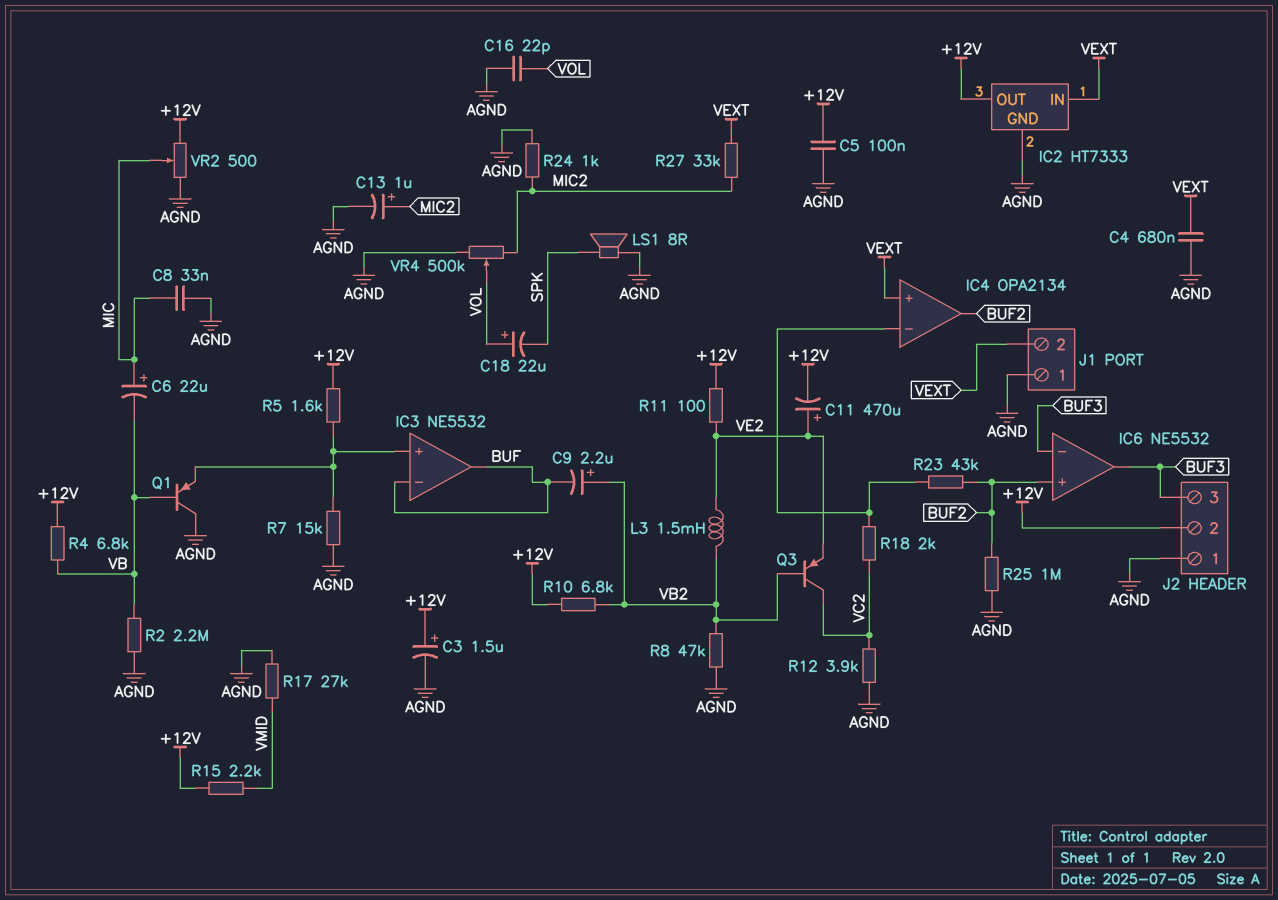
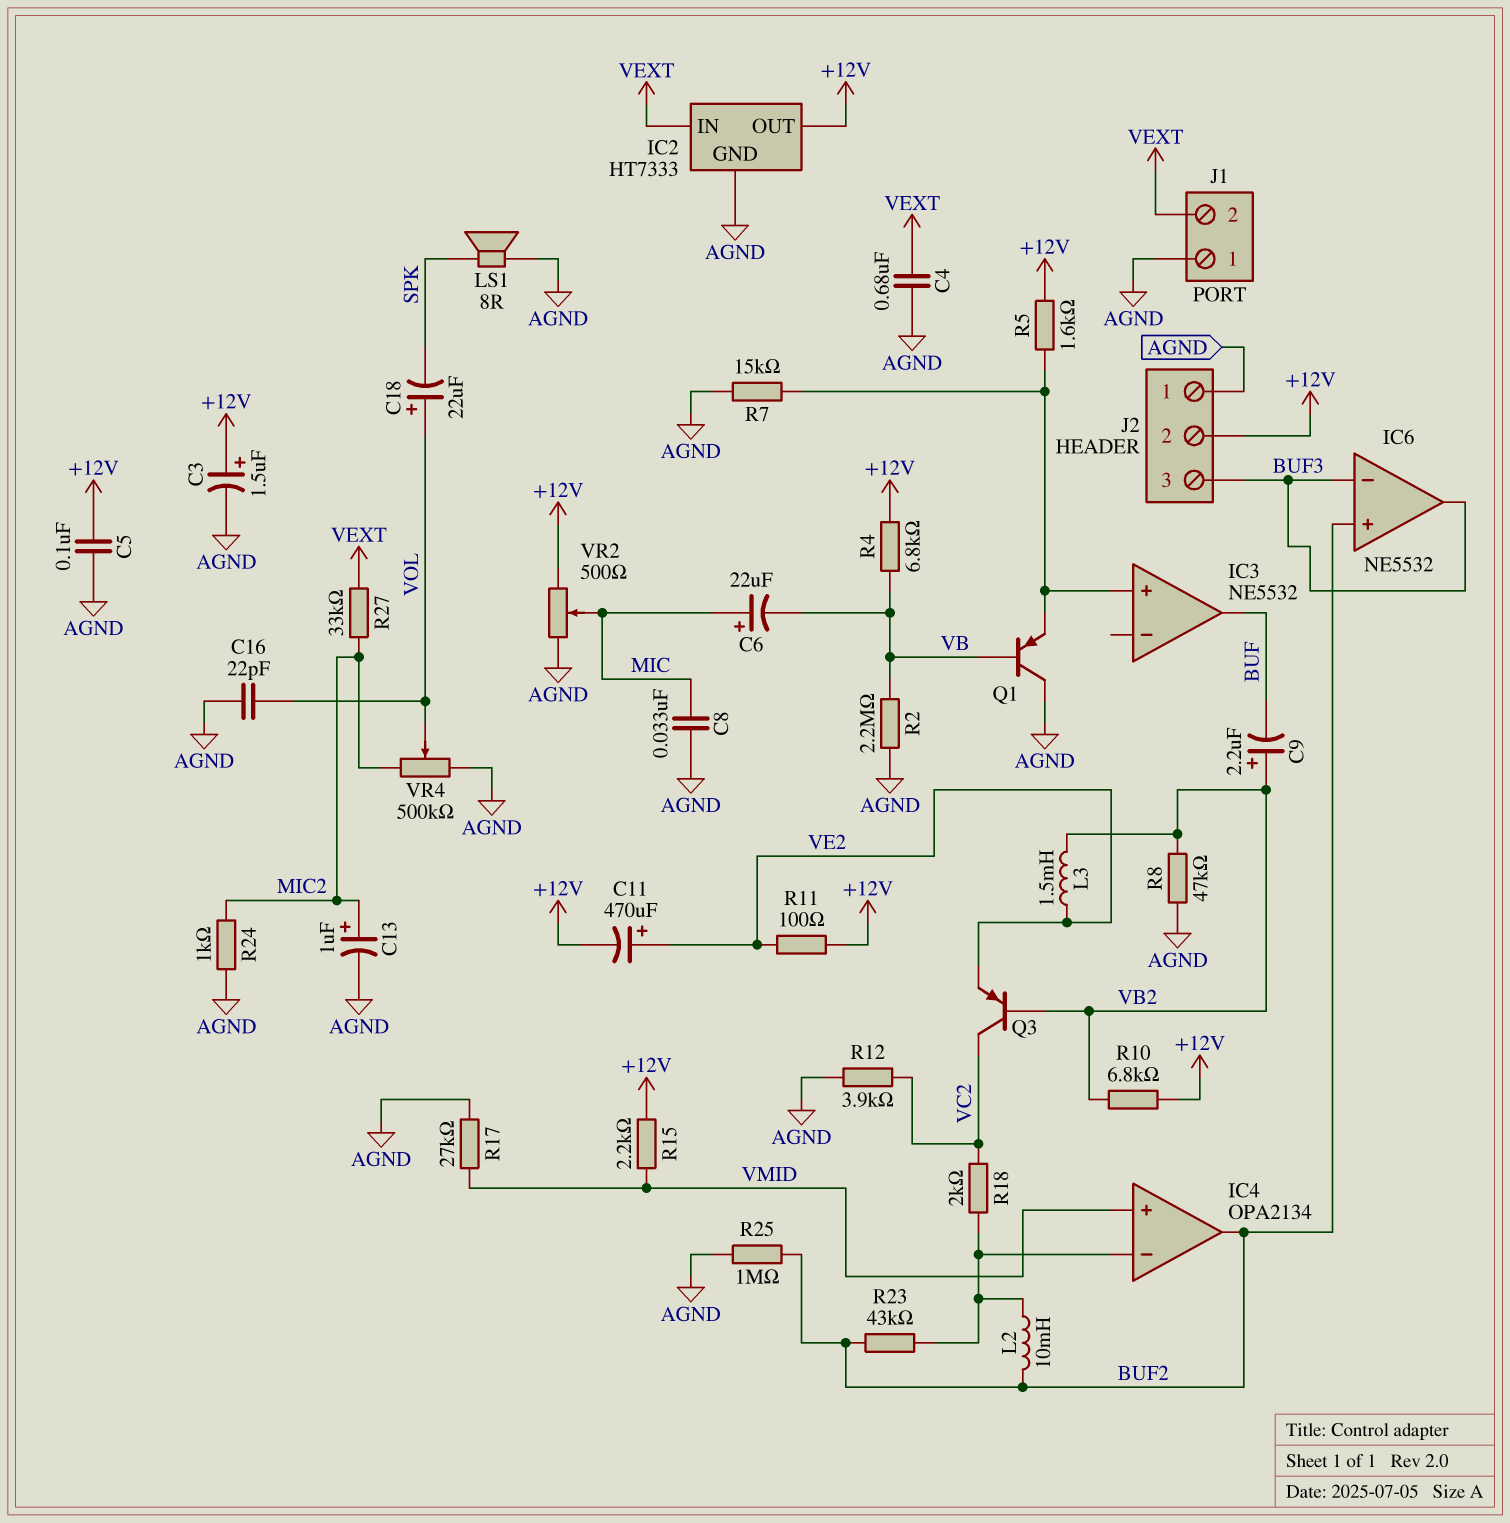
IC3 pin in-: BUF -> none
IC4 pin in+: VEXT -> VMID
L2: none -> 10mH (BUF2, IC4/in-)

